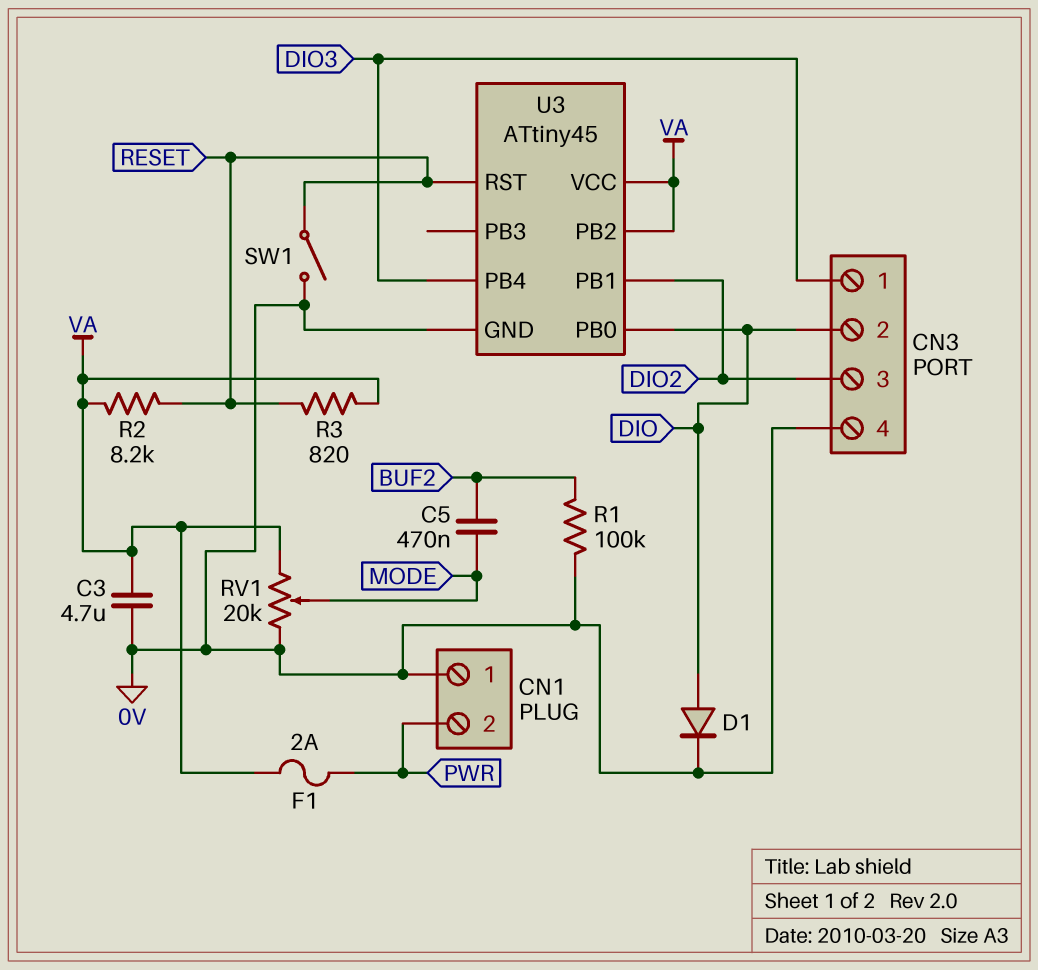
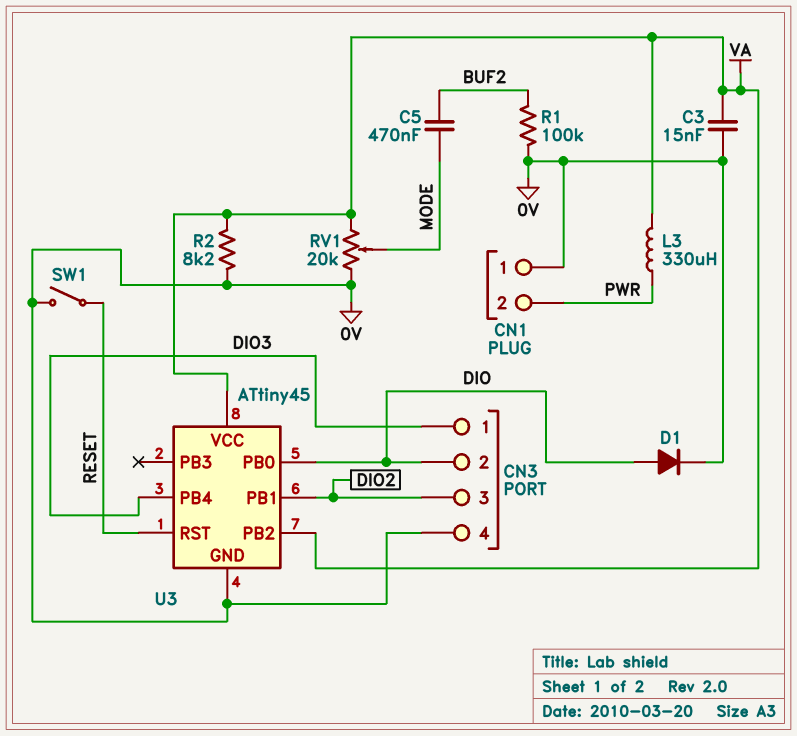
C3: 4.7uF (0V, VA) -> 15nF (0V, VA)
F1: 2A (PWR, VA) -> none
L3: none -> 330uH (PWR, VA)
R2: 8.2k (RESET, VA) -> 8.2k (0V, VA)
R3: 820 (RESET, VA) -> none

